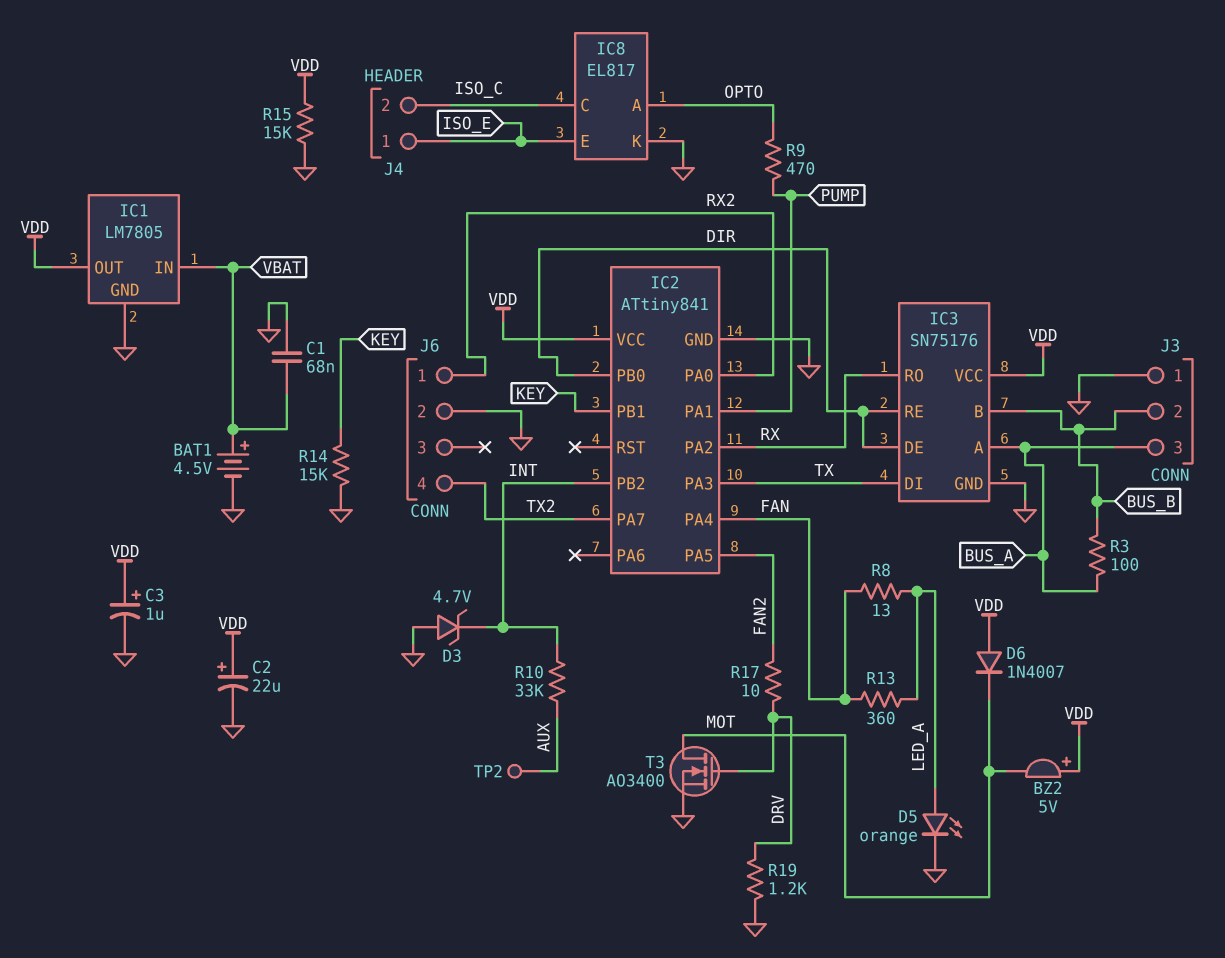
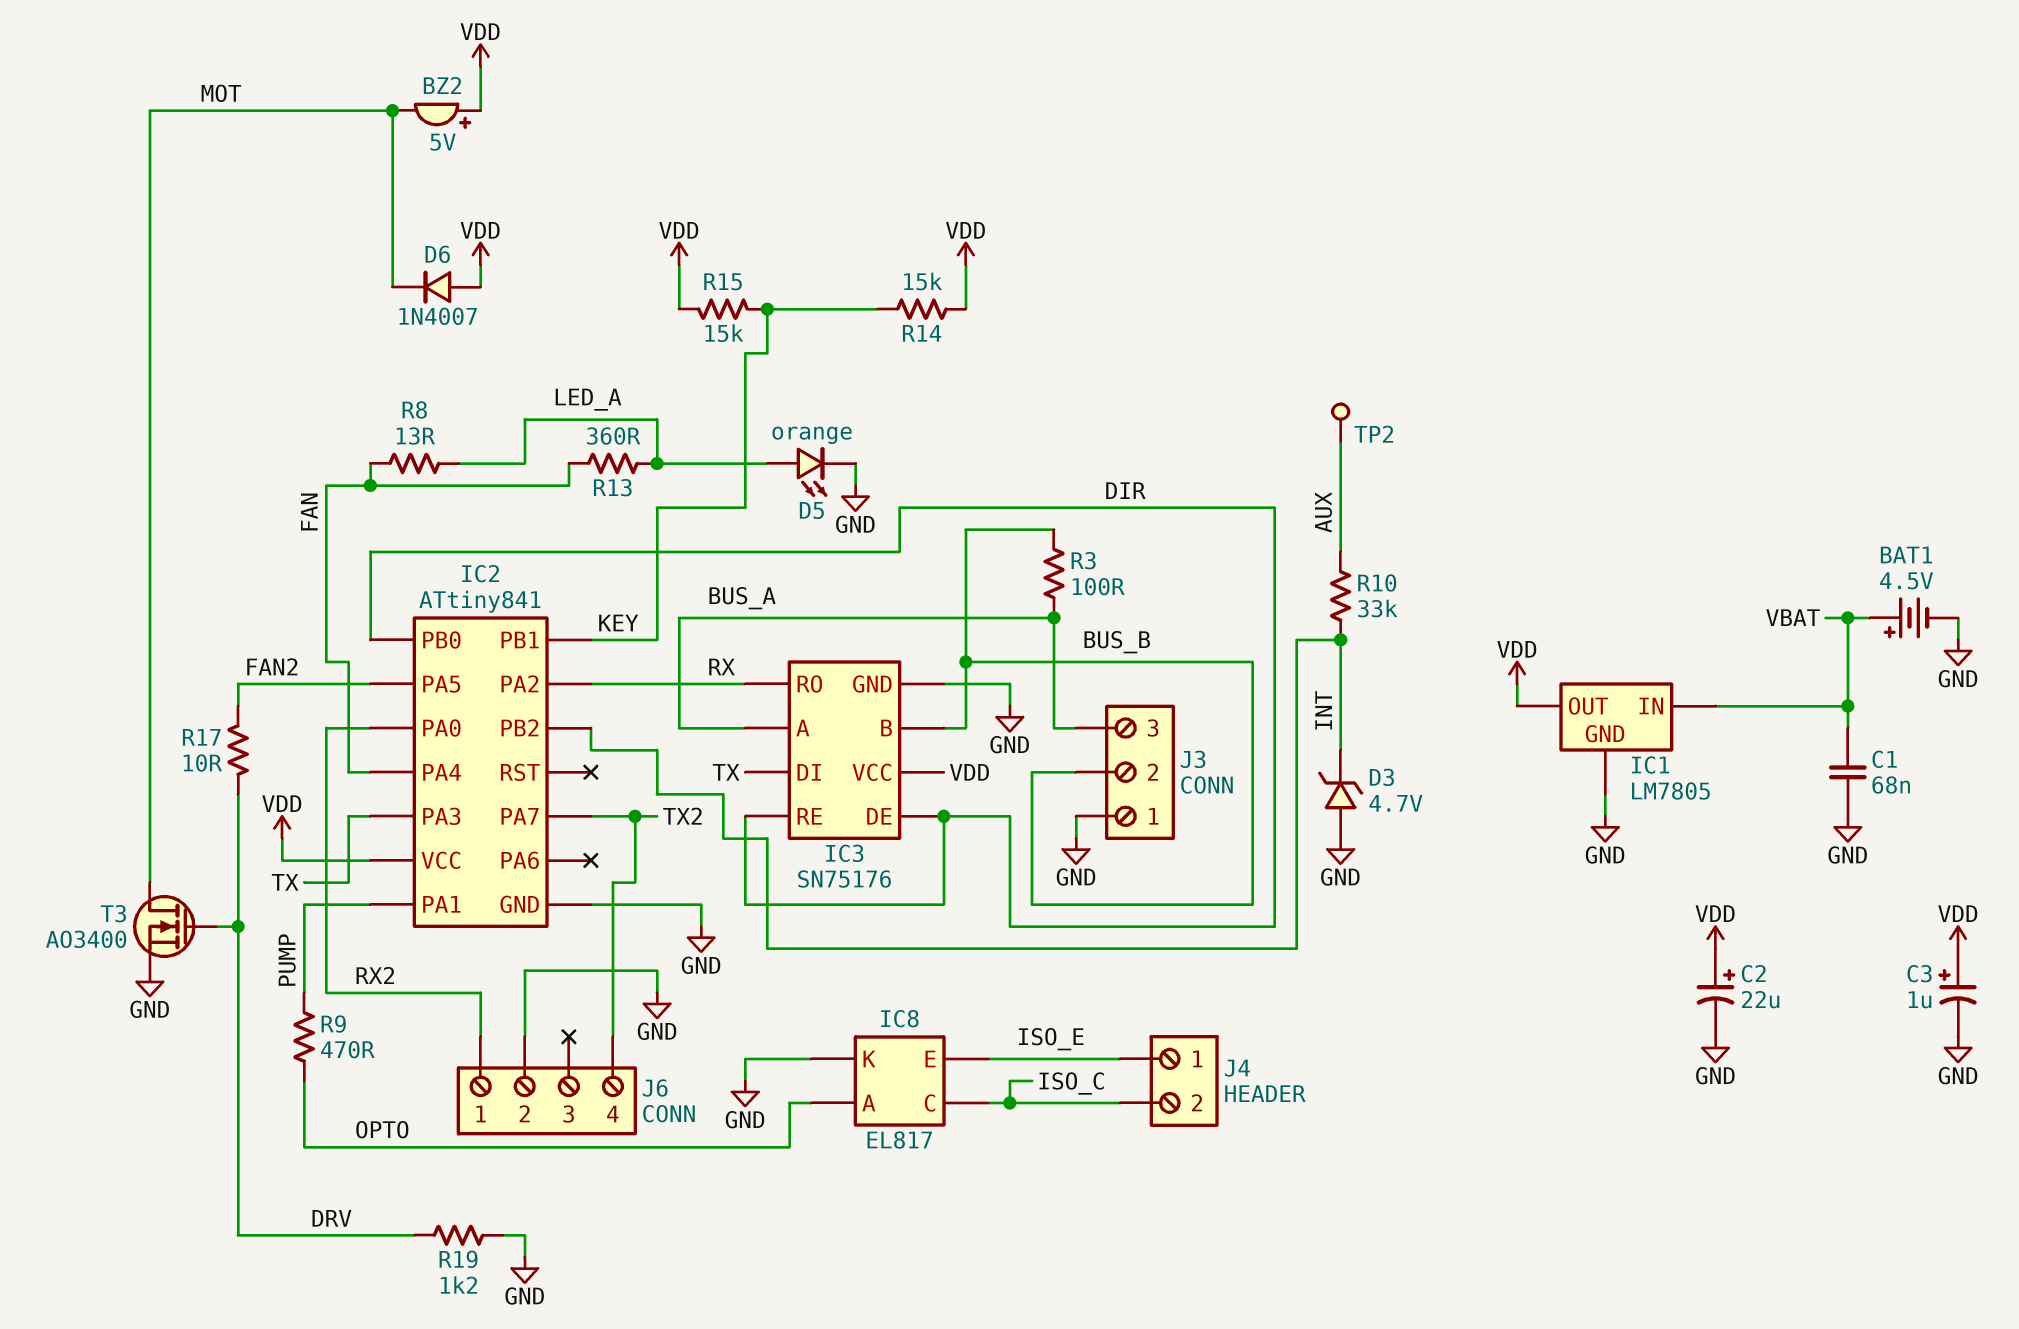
R14: 15k (GND, KEY) -> 15k (KEY, VDD)
R15: 15k (GND, VDD) -> 15k (KEY, VDD)

